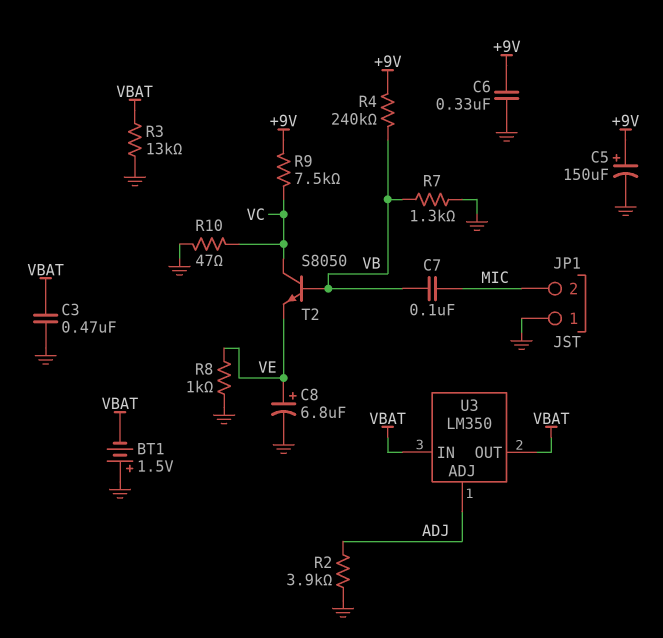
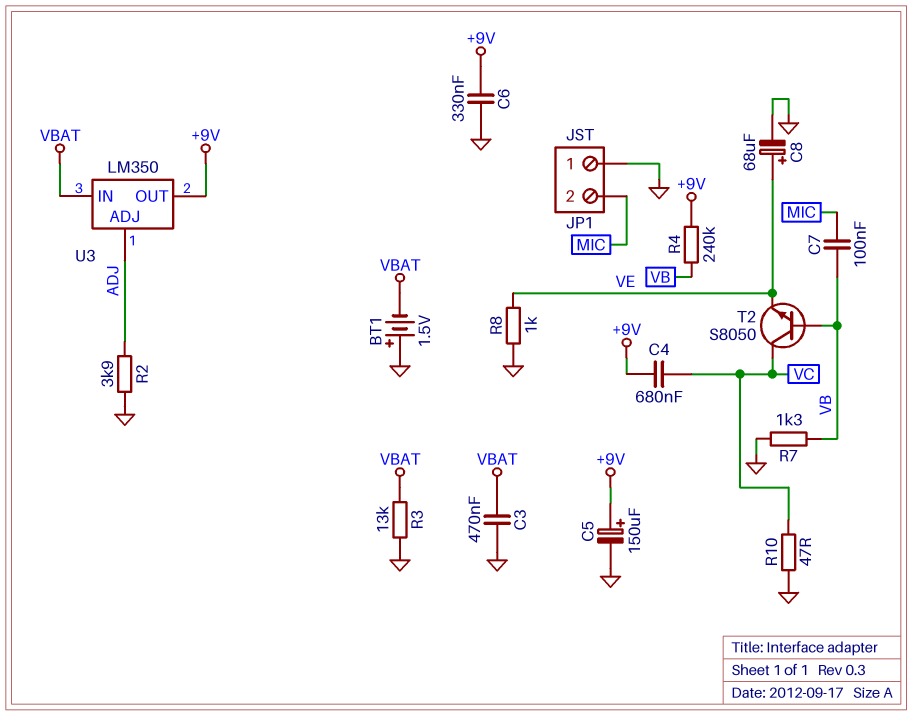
C4: none -> 680nF (+9V, VC)
C8: 6.8uF (plus VE, minus GND) -> 68uF (plus VE, minus GND)
R9: 7.5k (+9V, VC) -> none
U3 pin OUT: VBAT -> +9V

